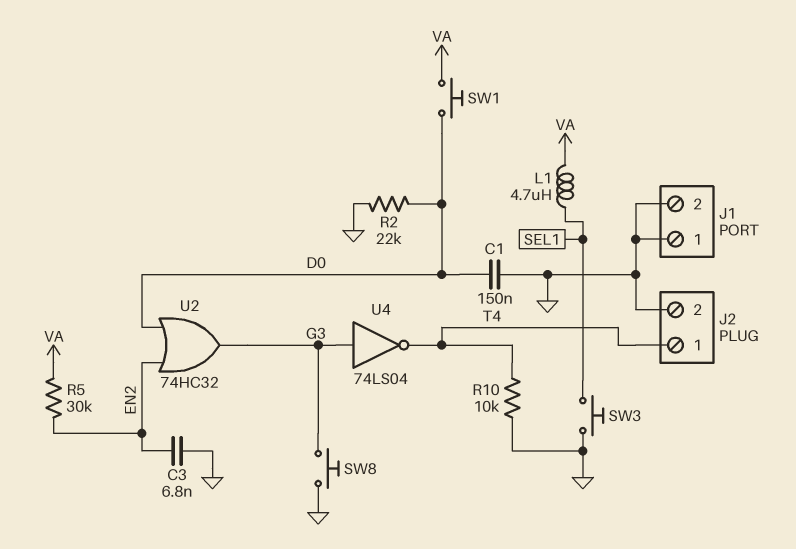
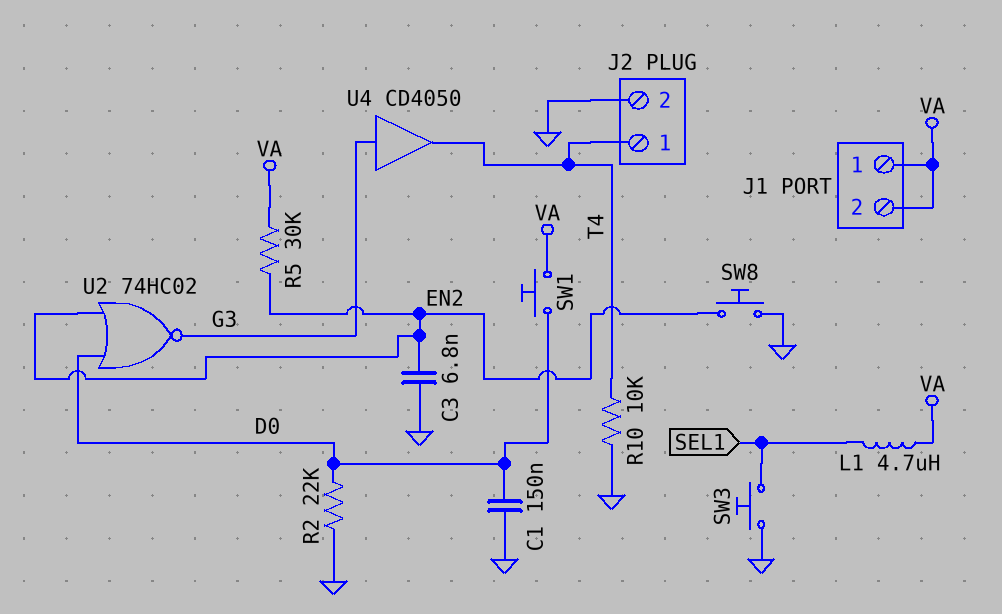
J1 pin 1: GND -> VA
J1 pin 2: GND -> VA
SW8: button (G3, GND) -> button (EN2, GND)
U2: OR 74HC32 (in D0, in EN2, out G3) -> NOR 74HC02 (in D0, in EN2, out G3)
U4: NOT 74LS04 (in G3, out T4) -> buffer CD4050 (in G3, out T4)

